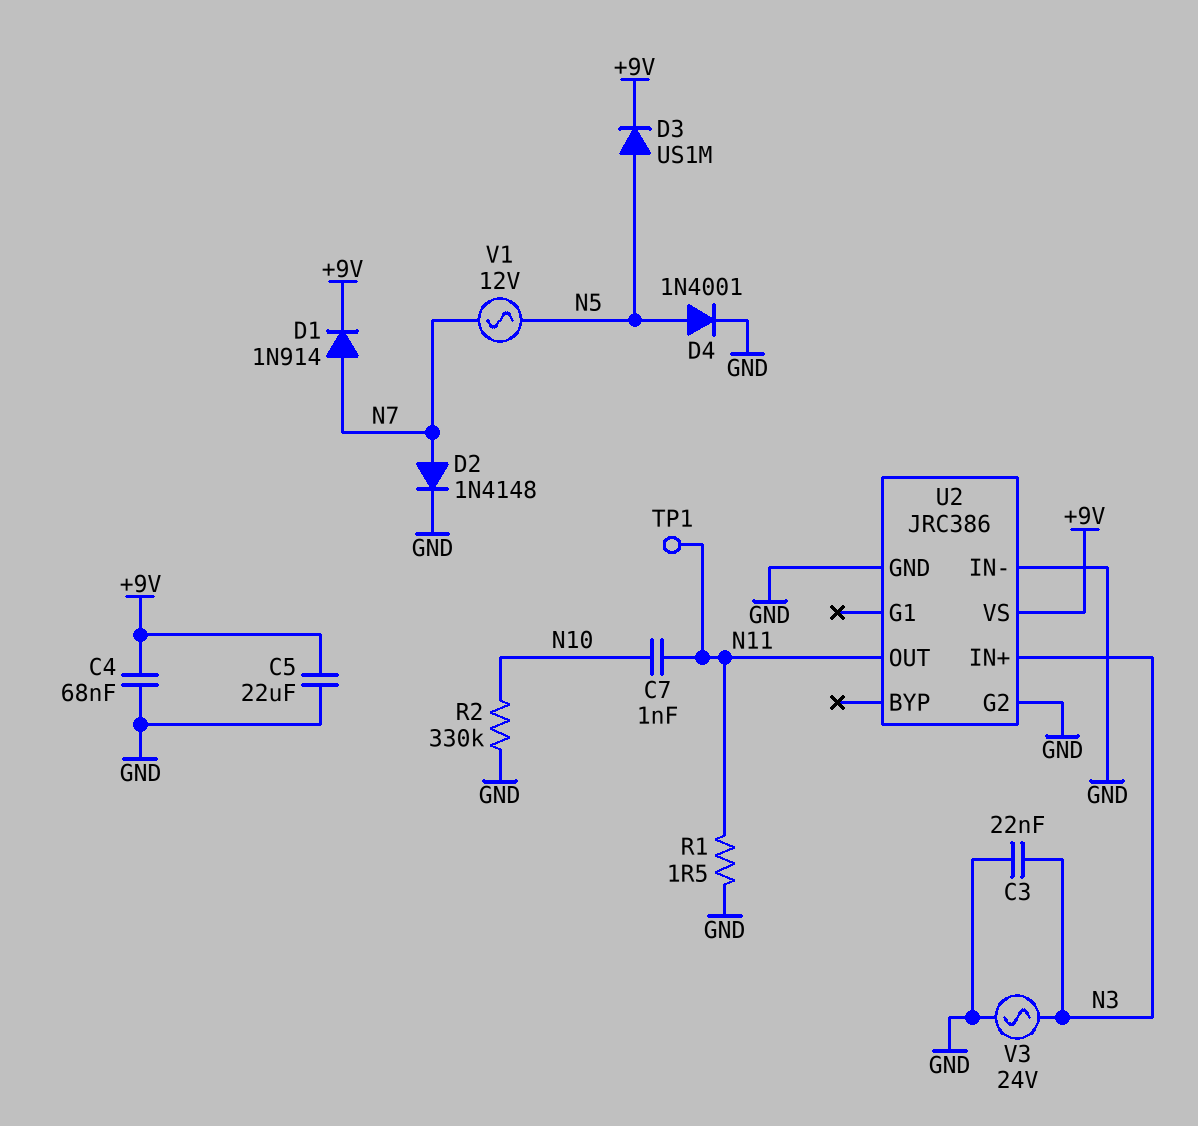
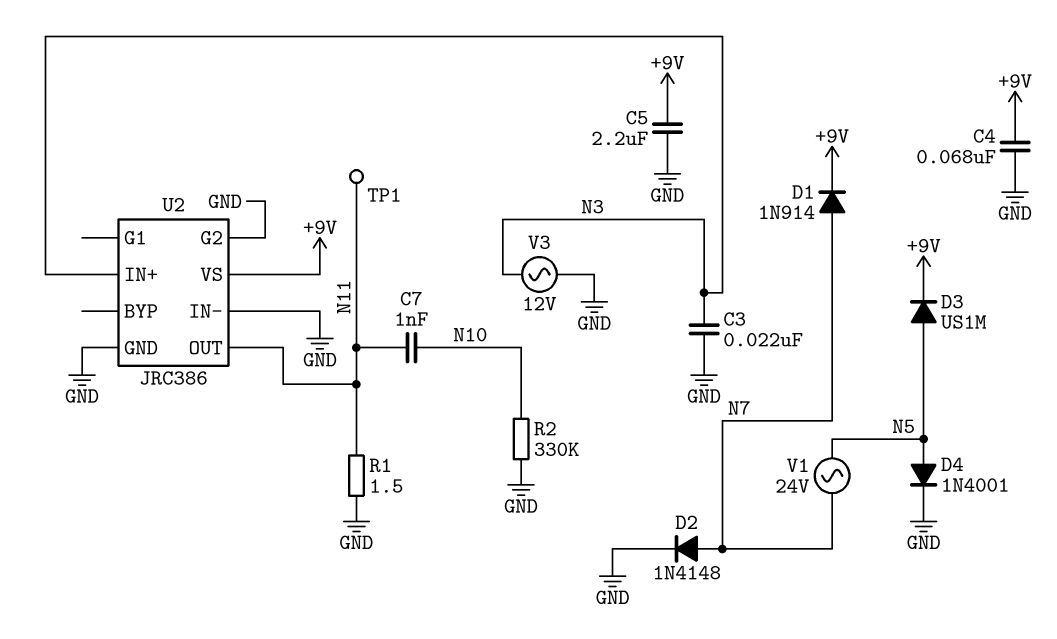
C5: 22uF (+9V, GND) -> 2.2uF (+9V, GND)
V1: AC 12V (N5, N7) -> AC 24V (N5, N7)
V3: AC 24V (GND, N3) -> AC 12V (GND, N3)

